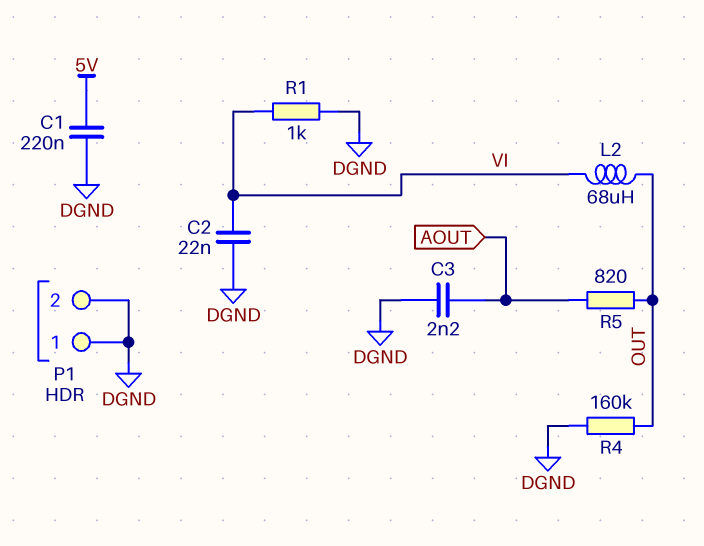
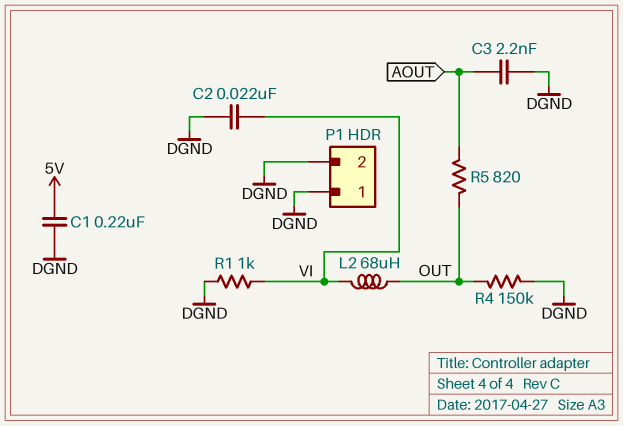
R4: 160k (DGND, OUT) -> 150k (DGND, OUT)

